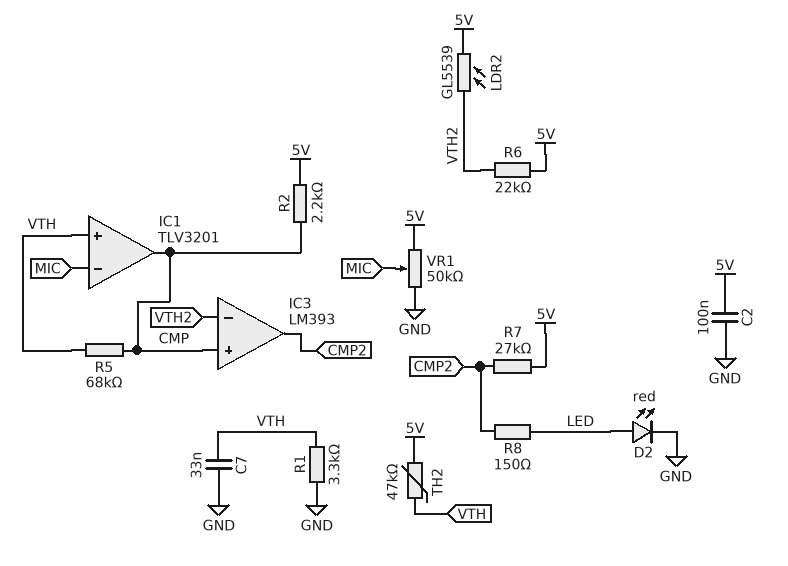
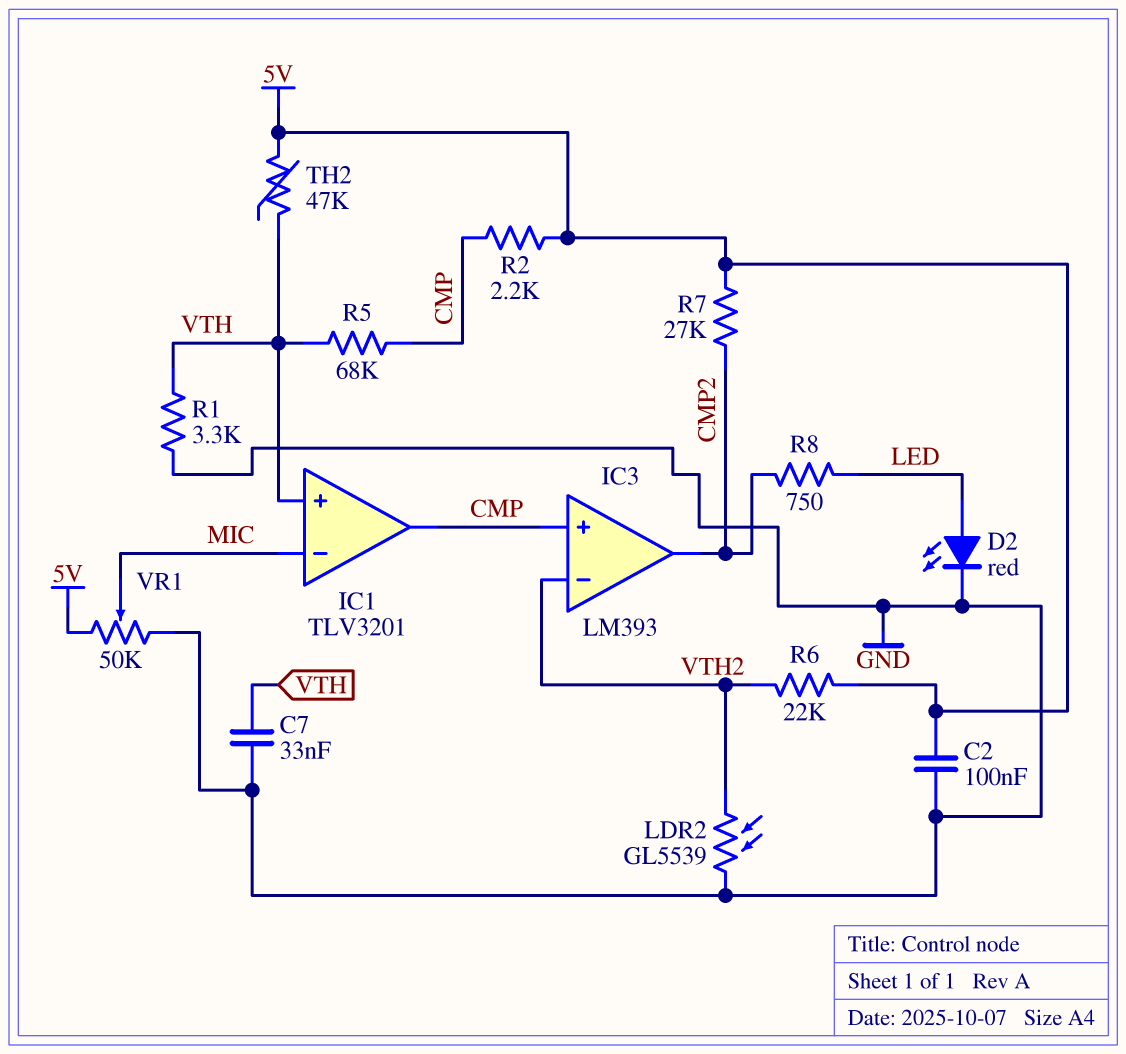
LDR2: GL5539 (5V, VTH2) -> GL5539 (GND, VTH2)
R8: 150 (CMP2, LED) -> 750 (CMP2, LED)

